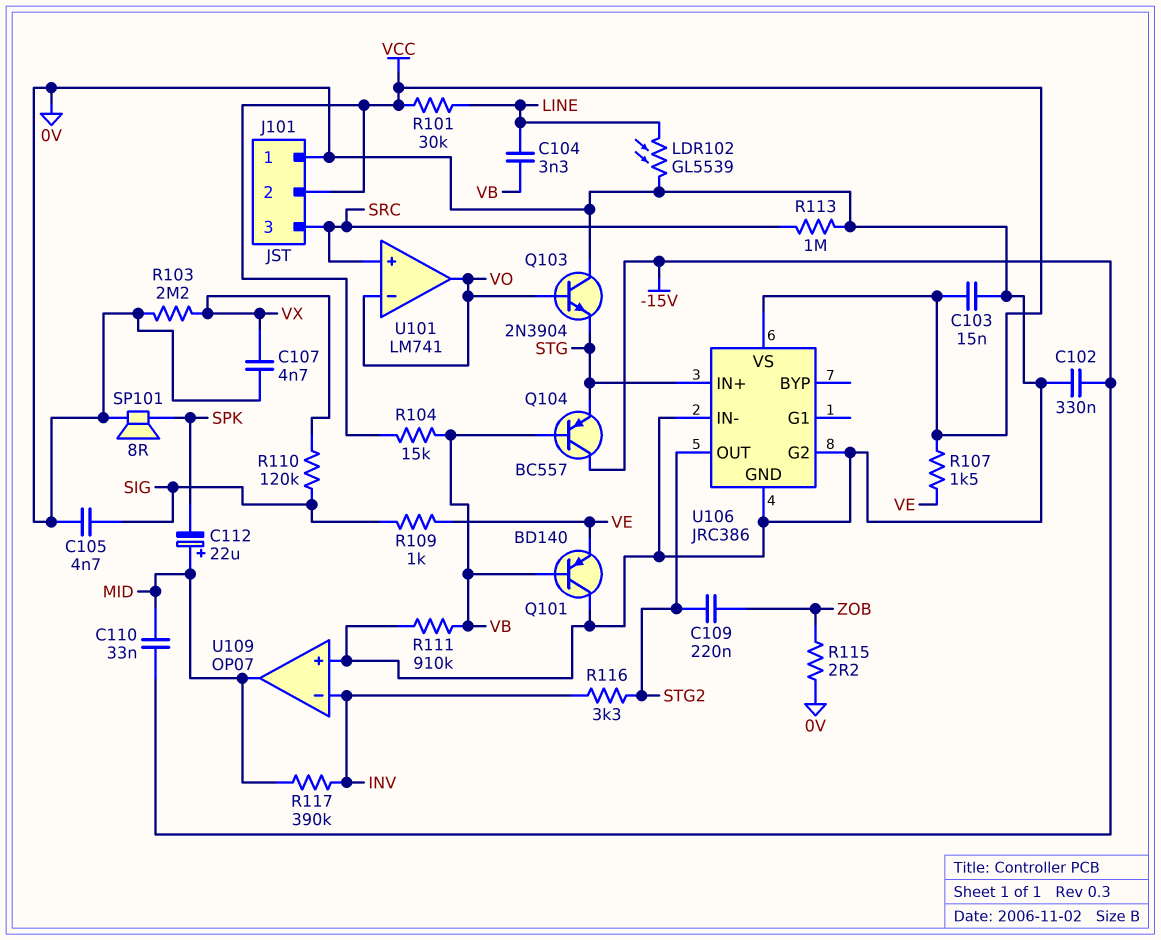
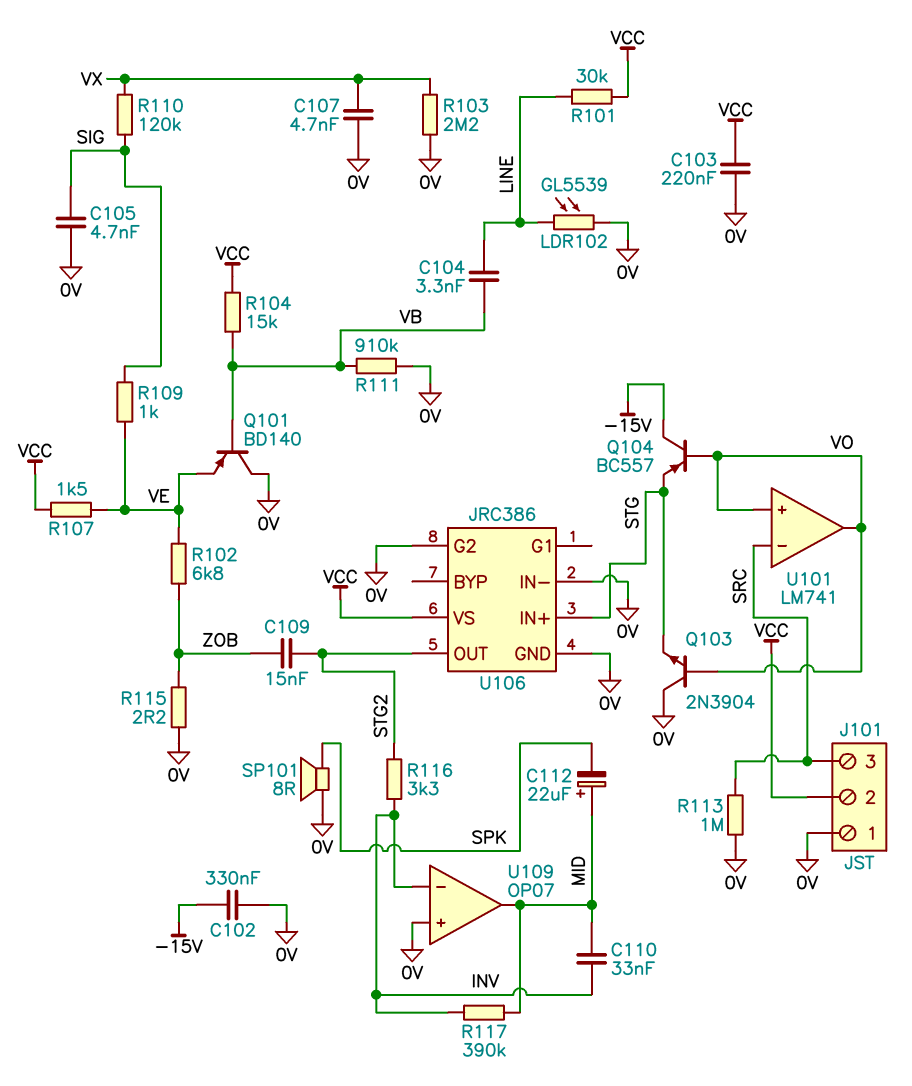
C103: 15nF (0V, VCC) -> 220nF (0V, VCC)
C109: 220nF (STG2, ZOB) -> 15nF (STG2, ZOB)
C110: 33nF (-15V, MID) -> 33nF (INV, MID)
Q104: PNP BC557 (B VB, C -15V, E STG) -> PNP BC557 (B VO, C -15V, E STG)
R102: none -> 6.8k (VE, ZOB)
U101 pin in+: SRC -> VO
U101 pin in-: VO -> SRC

